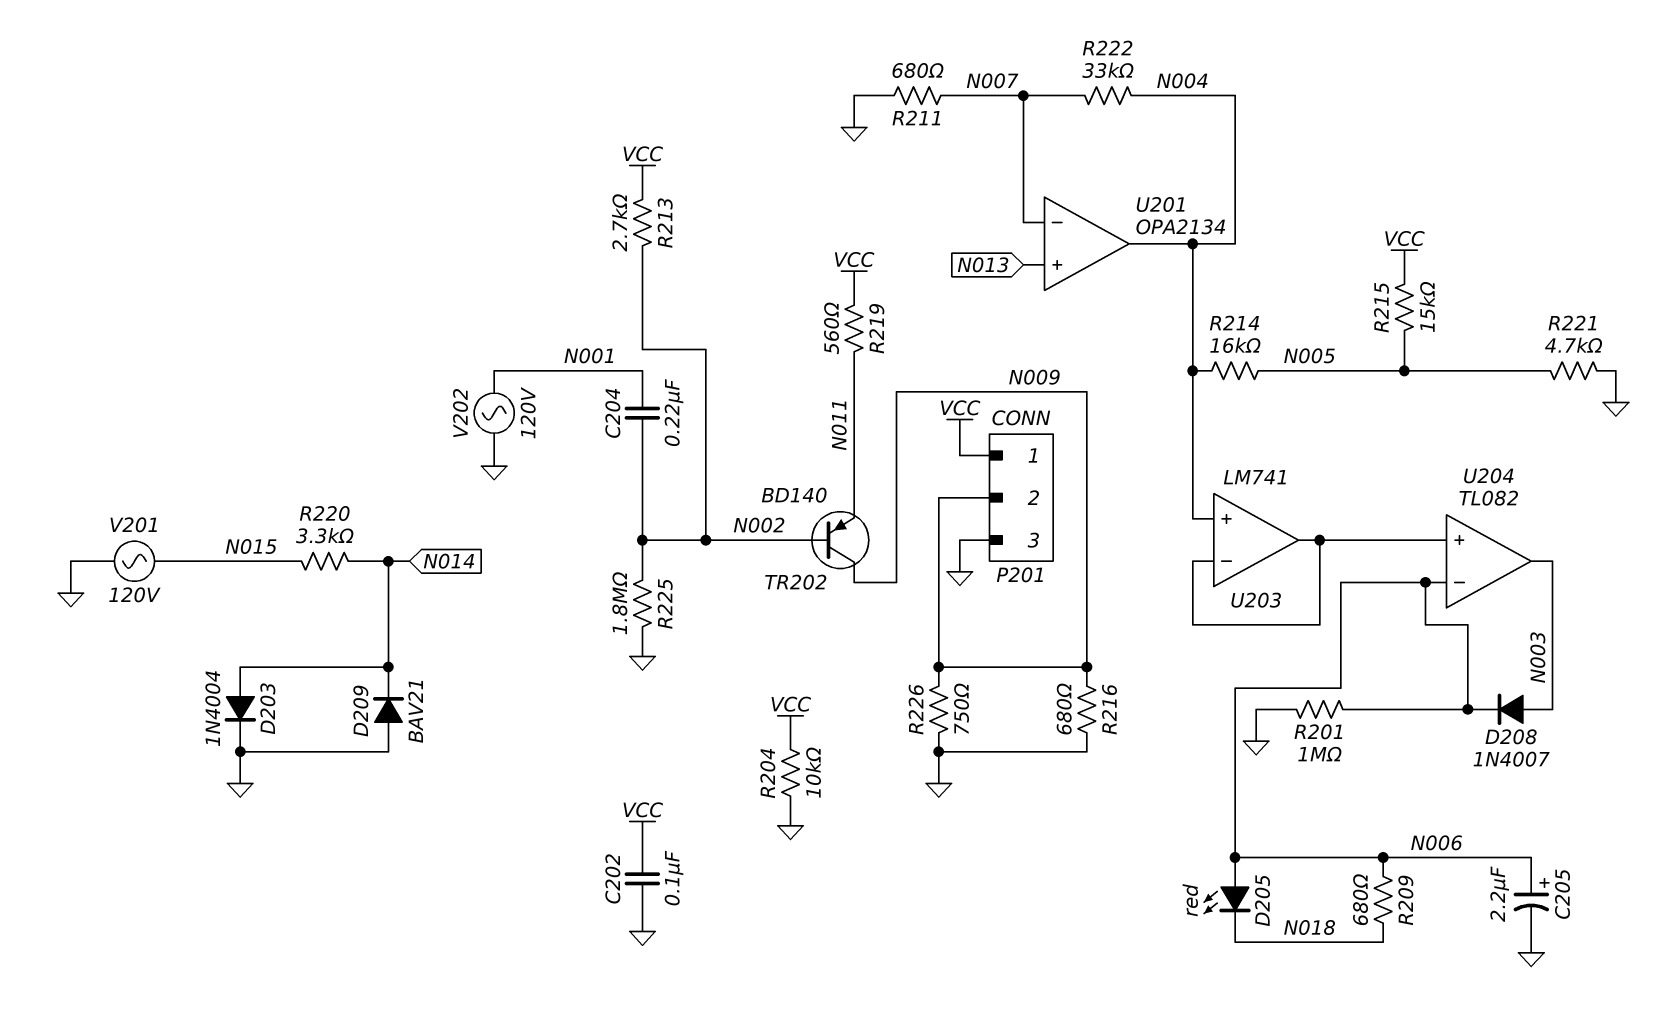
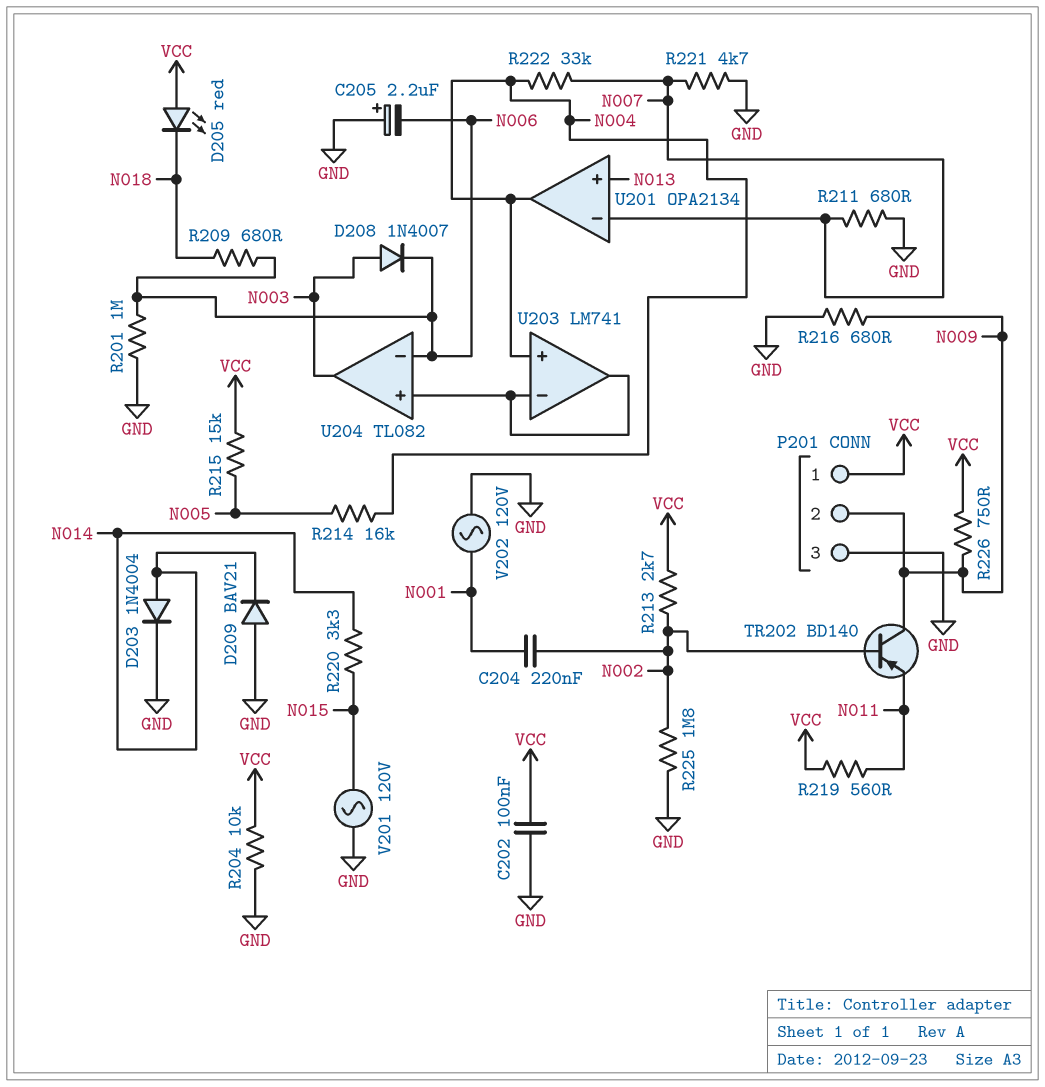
C205: 2.2uF (plus N006, minus GND) -> 2.2uF (plus GND, minus N006)
D205: LED red (A N006, K N018) -> LED red (A VCC, K N018)
R221: 4.7k (GND, N005) -> 4.7k (GND, N007)
R226: 750 (GND, N009) -> 750 (N009, VCC)

